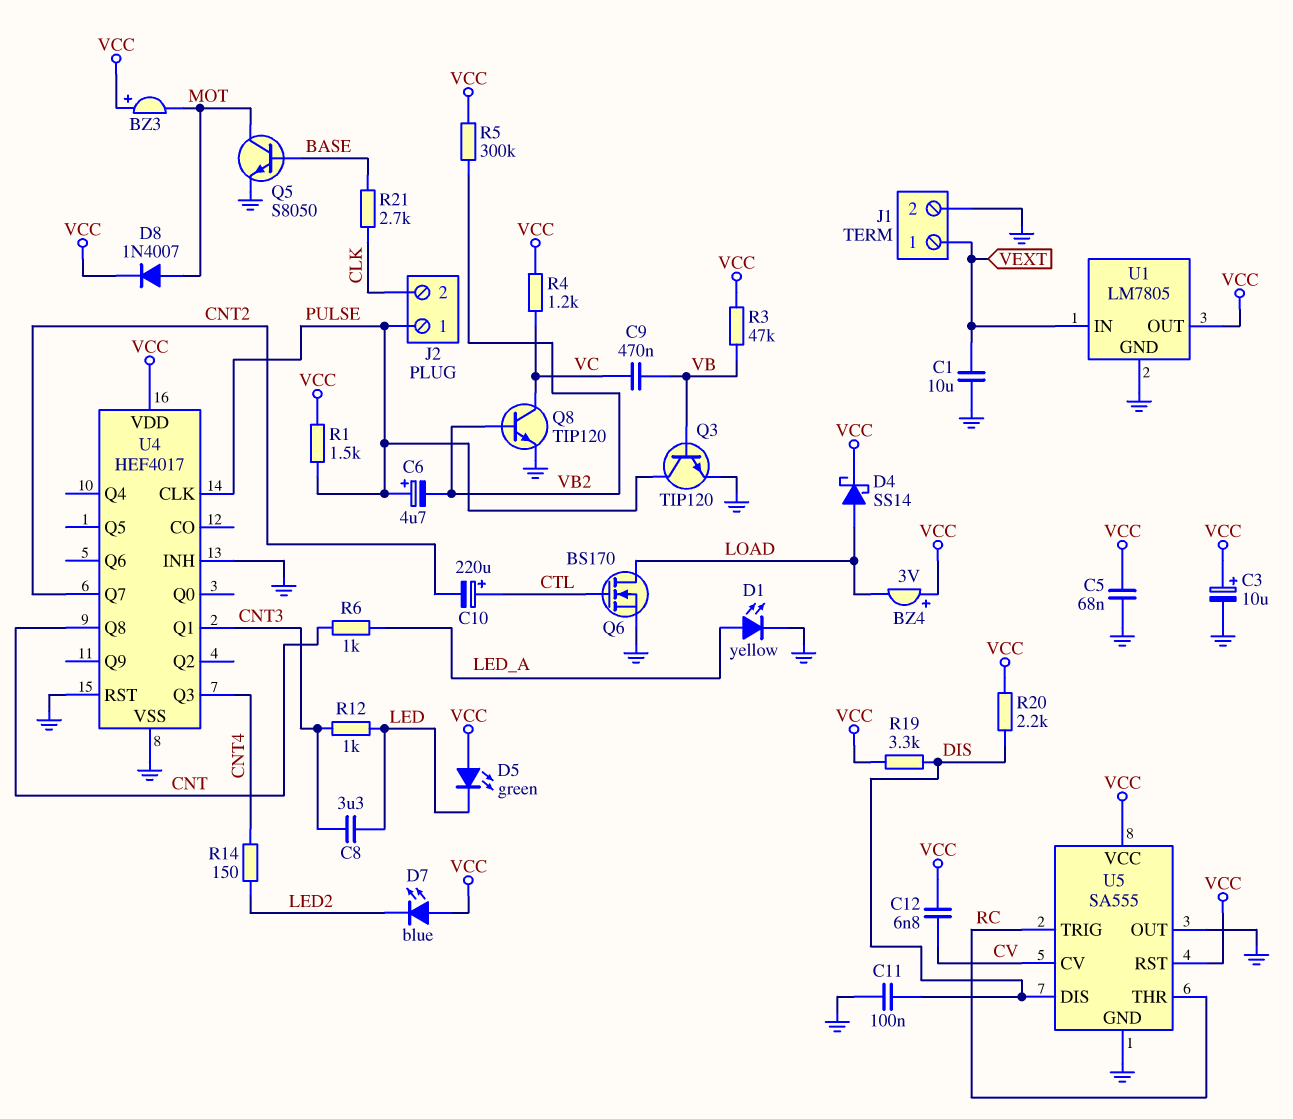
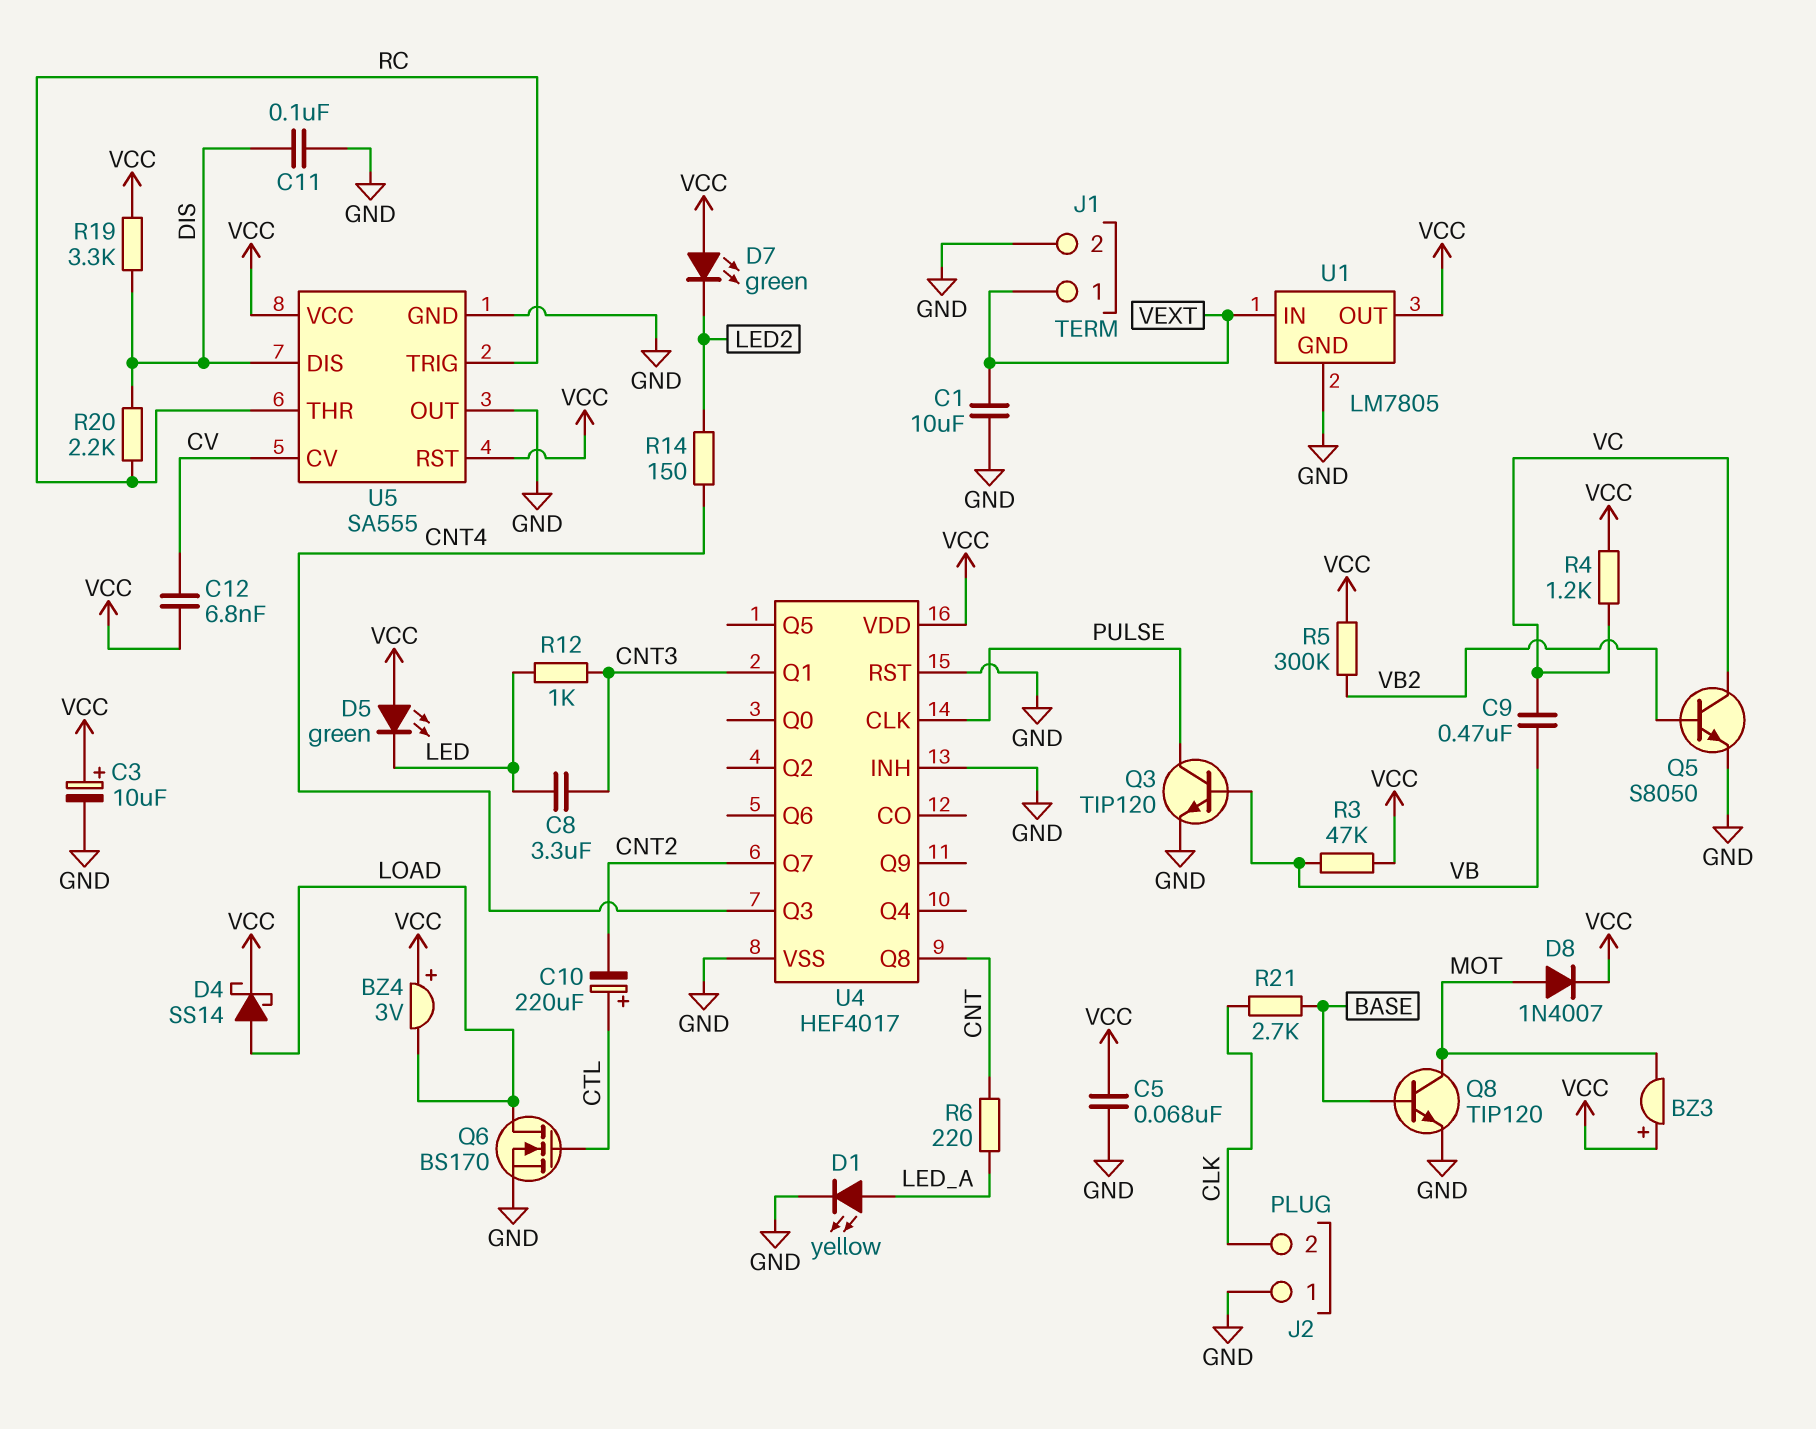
C6: 4.7uF (plus PULSE, minus VB2) -> none
D7: LED blue (A VCC, K LED2) -> LED green (A VCC, K LED2)
J2 pin 1: PULSE -> GND
Q5: NPN S8050 (B BASE, C MOT, E GND) -> NPN S8050 (B VB2, C VC, E GND)
Q8: NPN TIP120 (B VB2, C VC, E GND) -> NPN TIP120 (B BASE, C MOT, E GND)
R1: 1.5k (PULSE, VCC) -> none
R6: 1k (CNT, LED_A) -> 220 (CNT, LED_A)
R20: 2.2k (DIS, VCC) -> 2.2k (DIS, RC)

